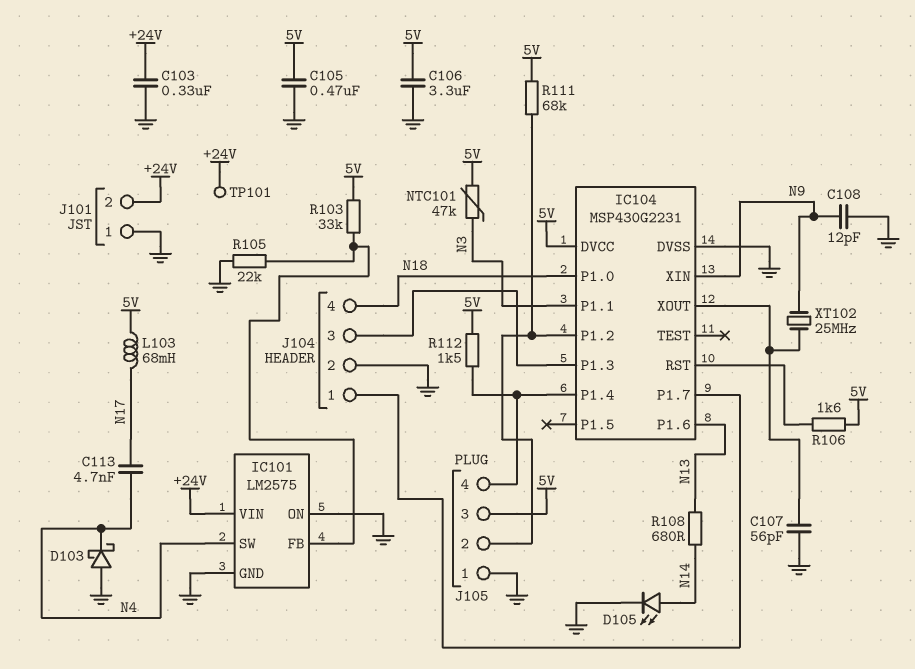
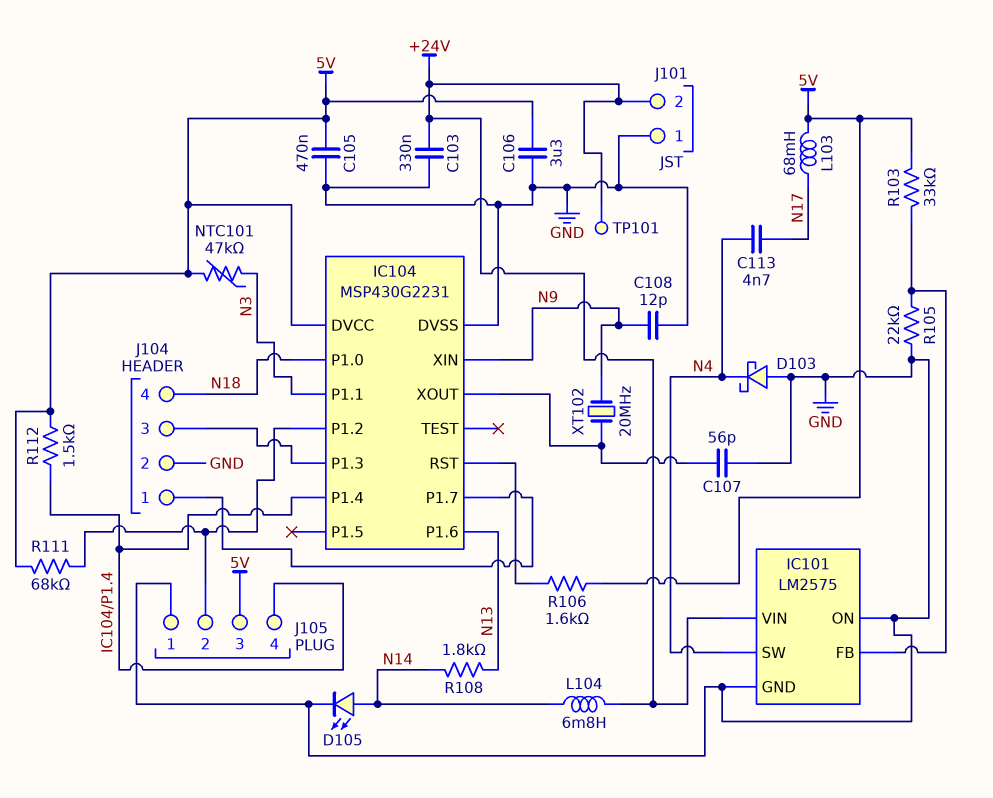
L104: none -> 6.8mH (+24V, N14)
R108: 680 (N13, N14) -> 1.8k (N13, N14)
XT102: 25MHz (IC104/XOUT, N9) -> 20MHz (IC104/XOUT, N9)

